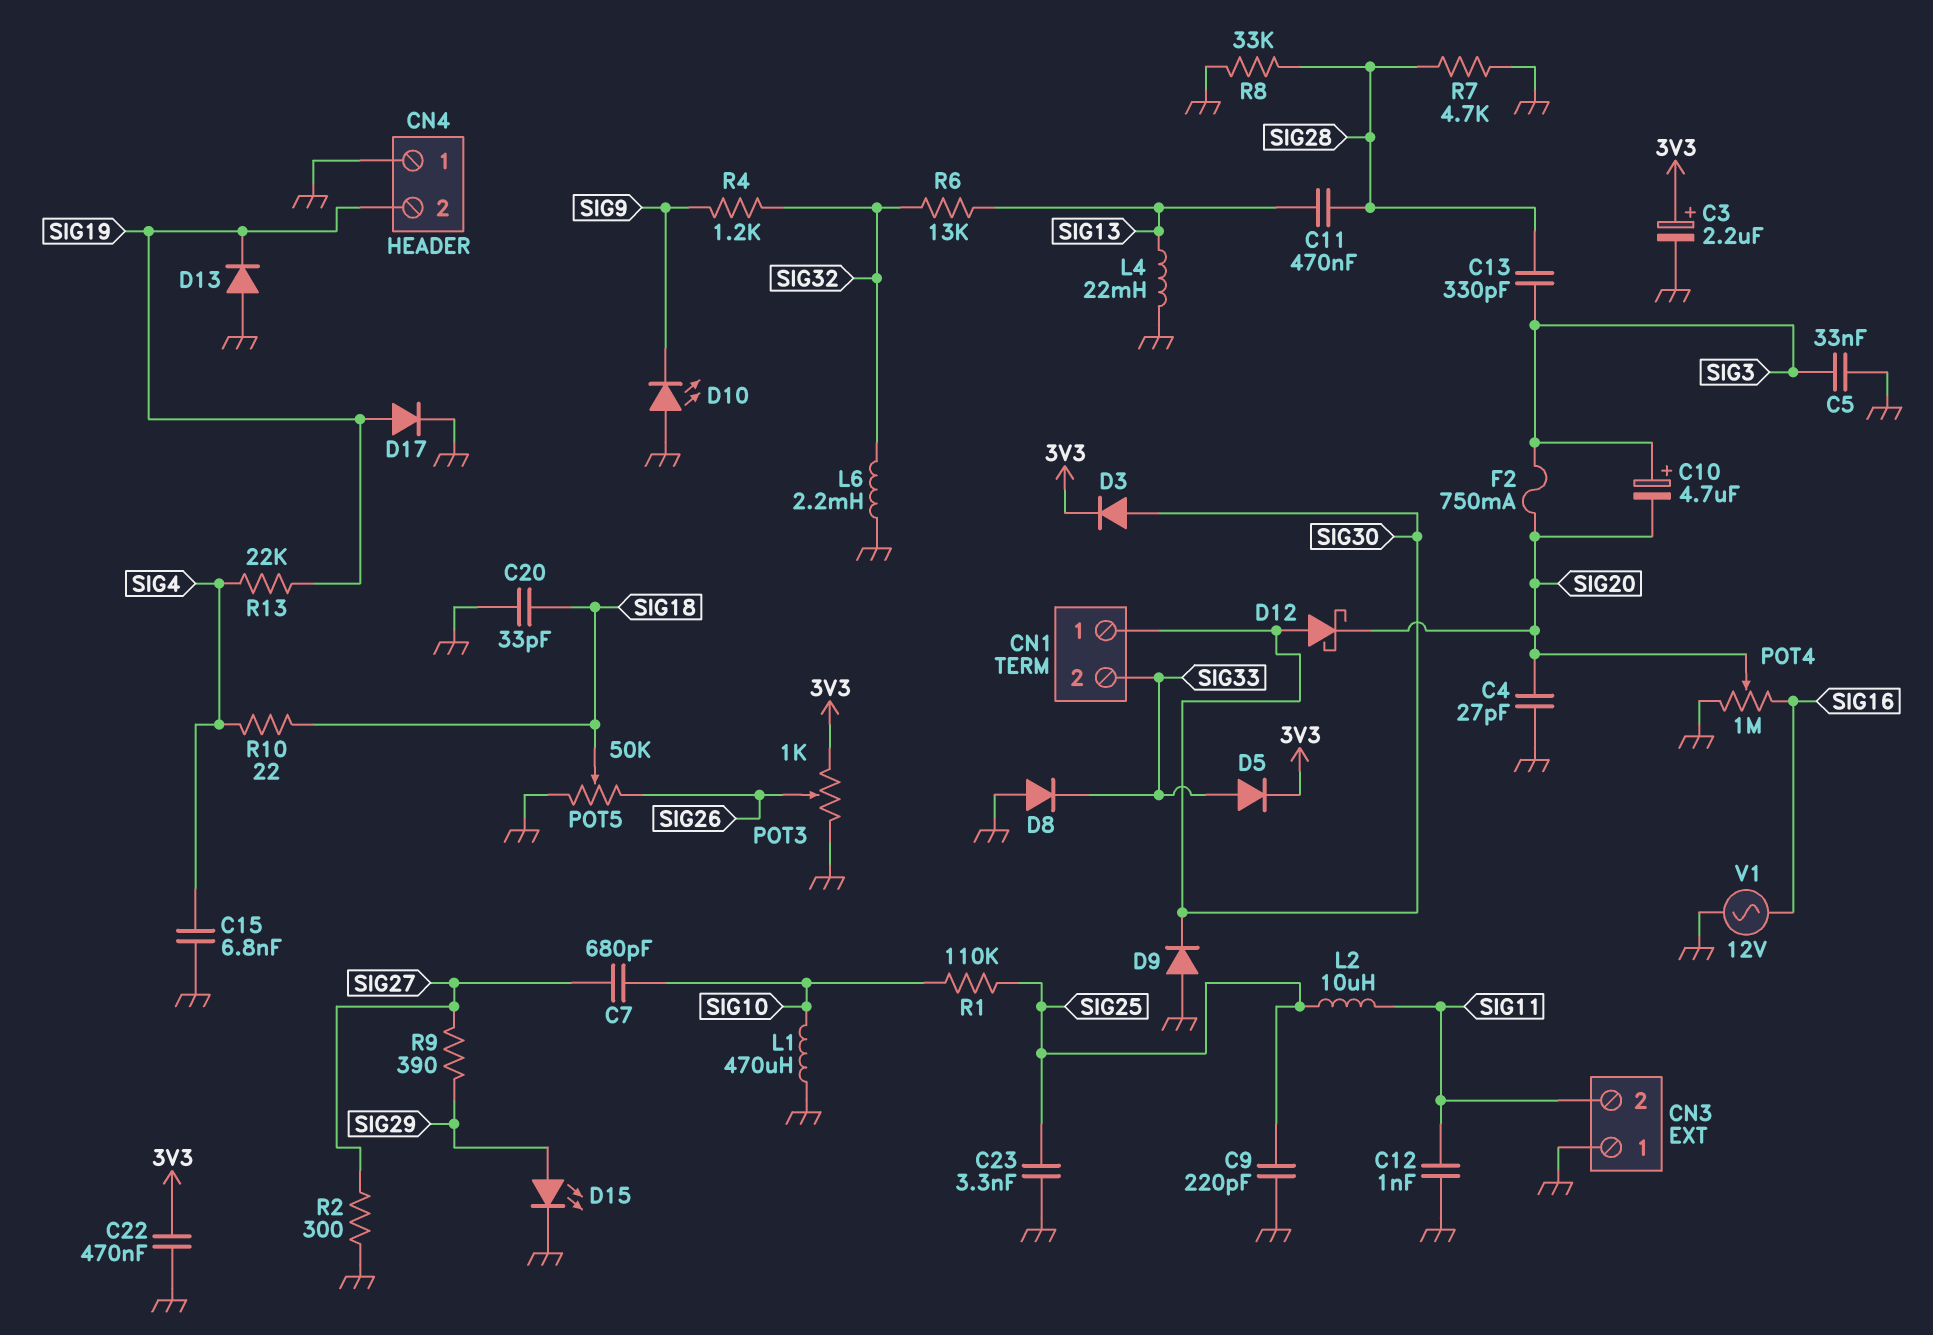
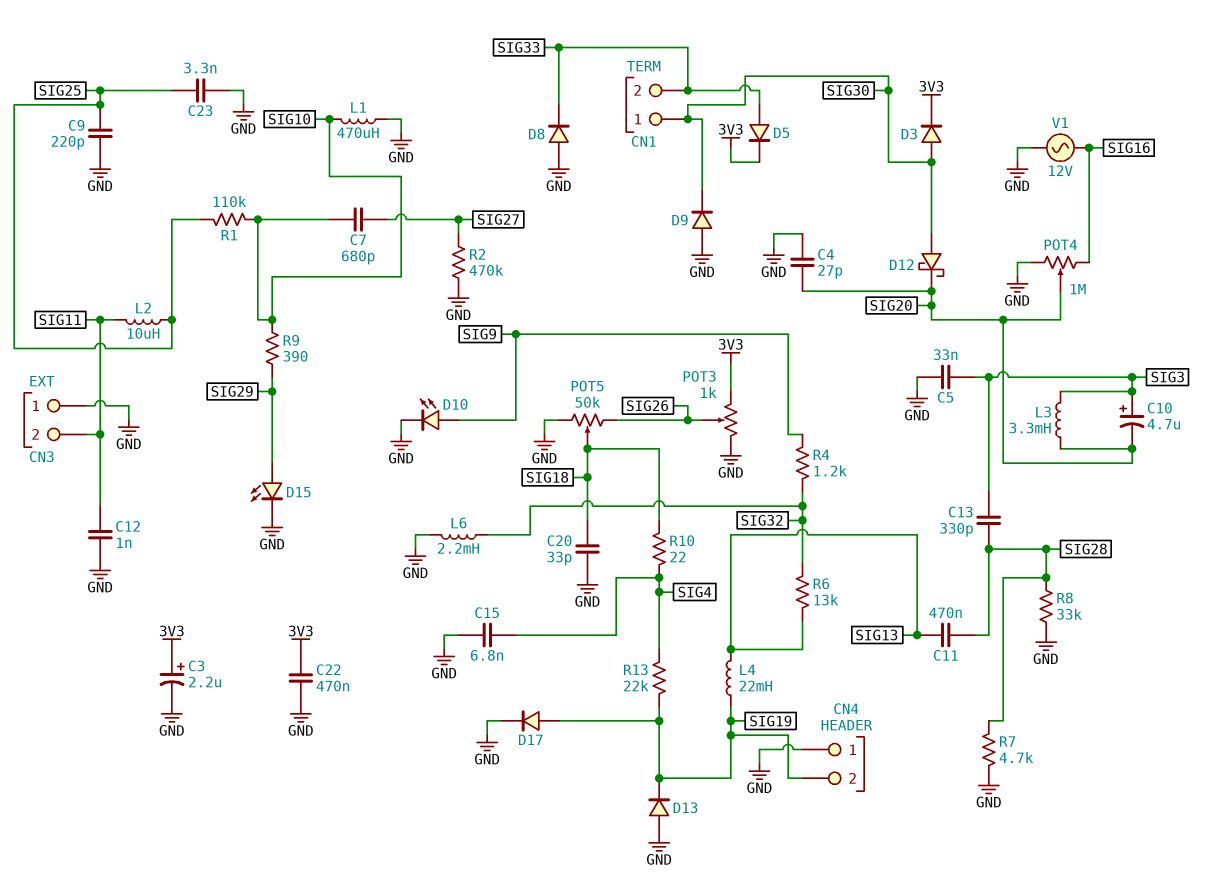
D10: LED (A GND, K SIG9) -> LED (A SIG9, K GND)
F2: 750mA (SIG3, SIG20) -> none
L3: none -> 3.3mH (SIG3, SIG20)
L4: 22mH (GND, SIG13) -> 22mH (SIG13, SIG19)
R2: 300 (GND, SIG27) -> 470k (GND, SIG27)
R9: 390 (SIG27, SIG29) -> 390 (SIG10, SIG29)

